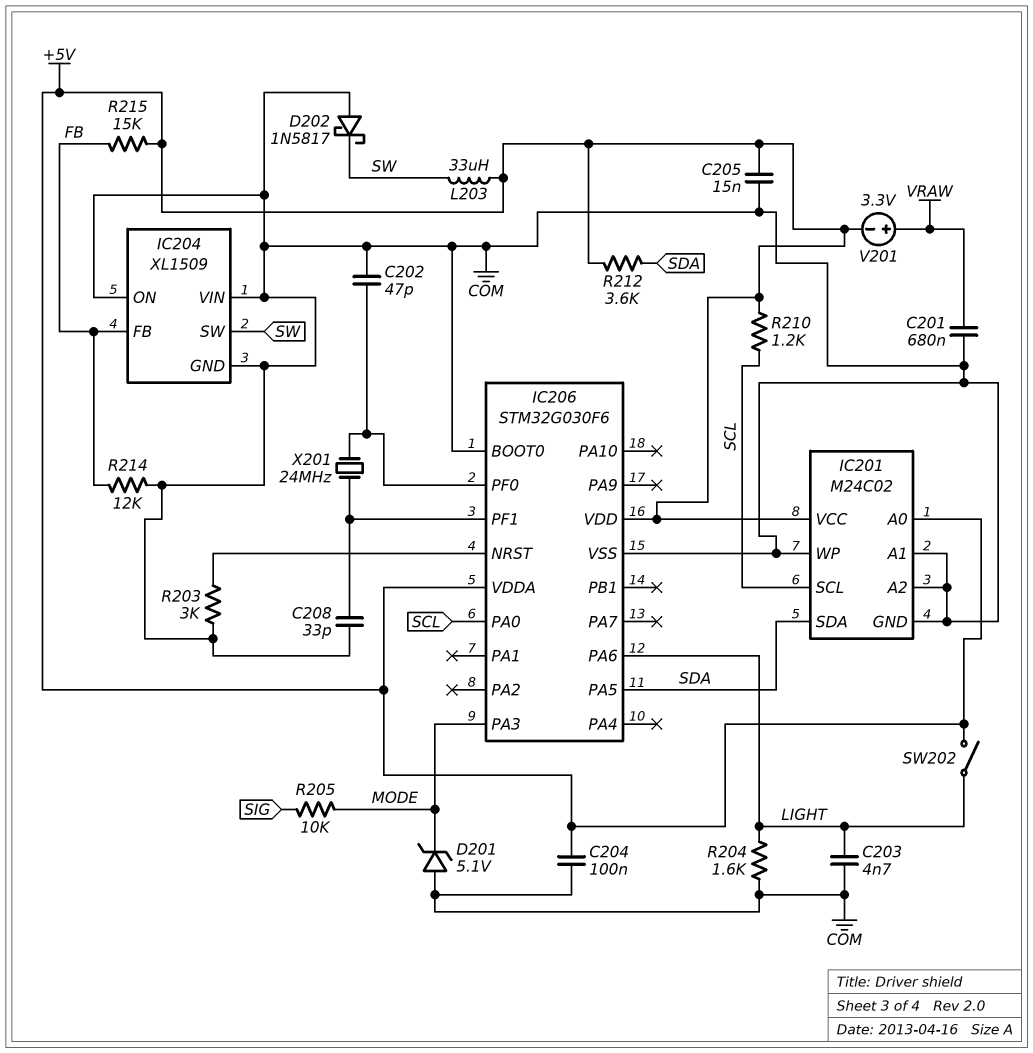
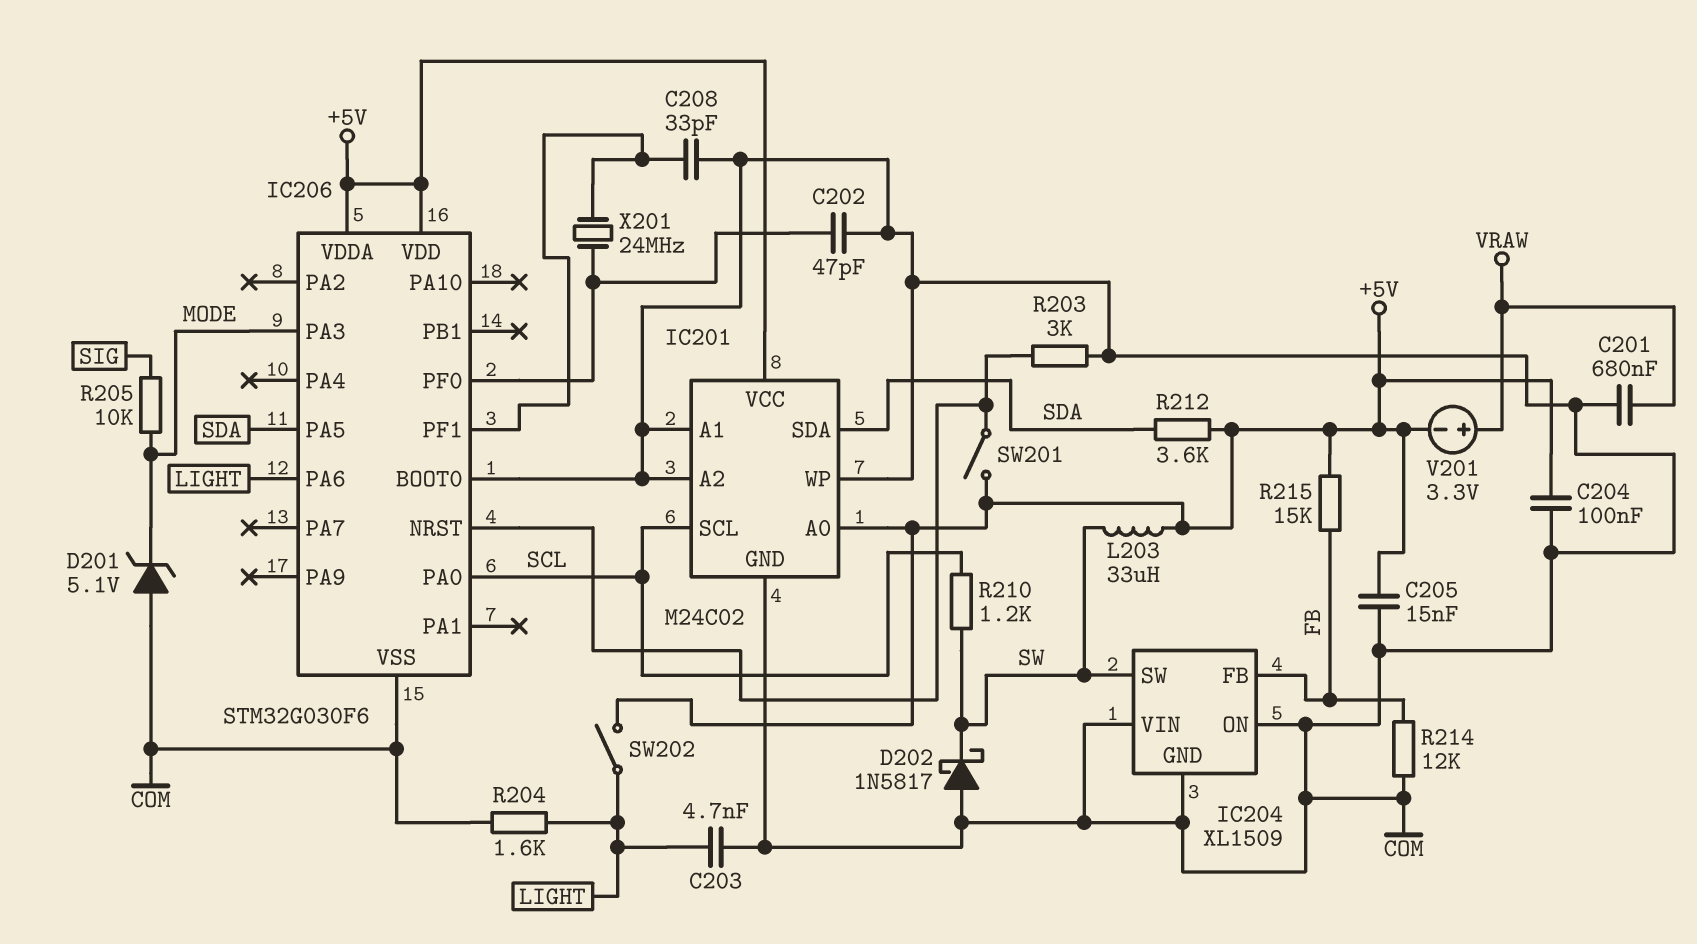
R210: 1.2k (+5V, SCL) -> 1.2k (SCL, SW)
SW201: none -> switch (+5V, IC206/NRST)

